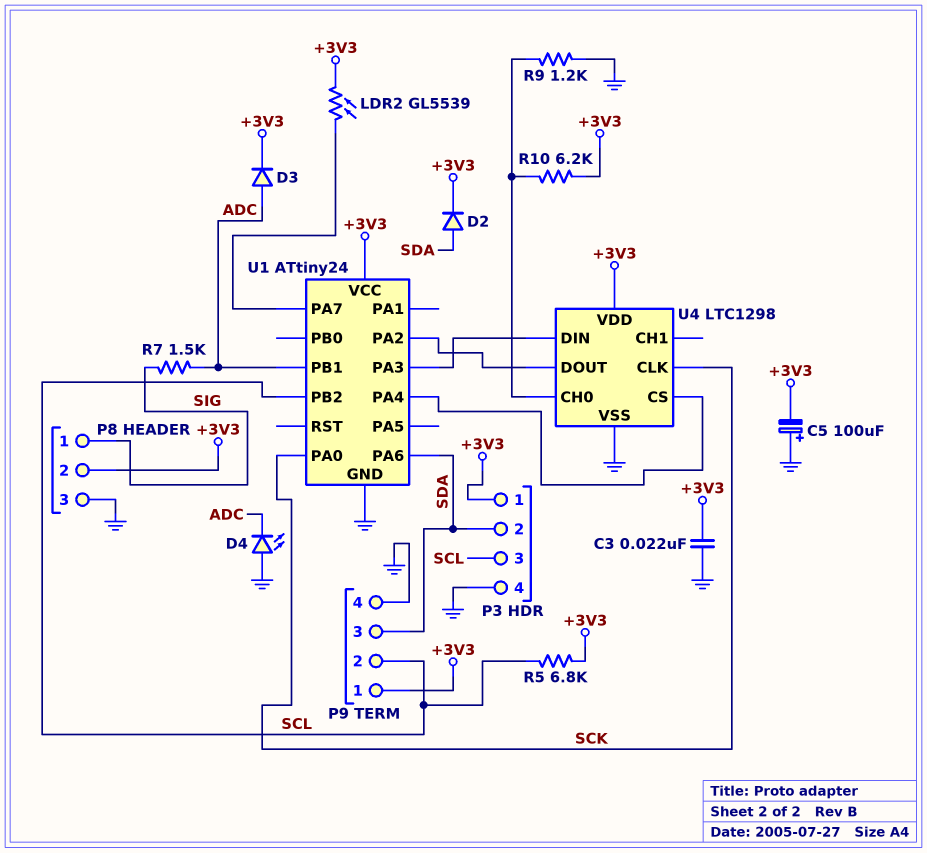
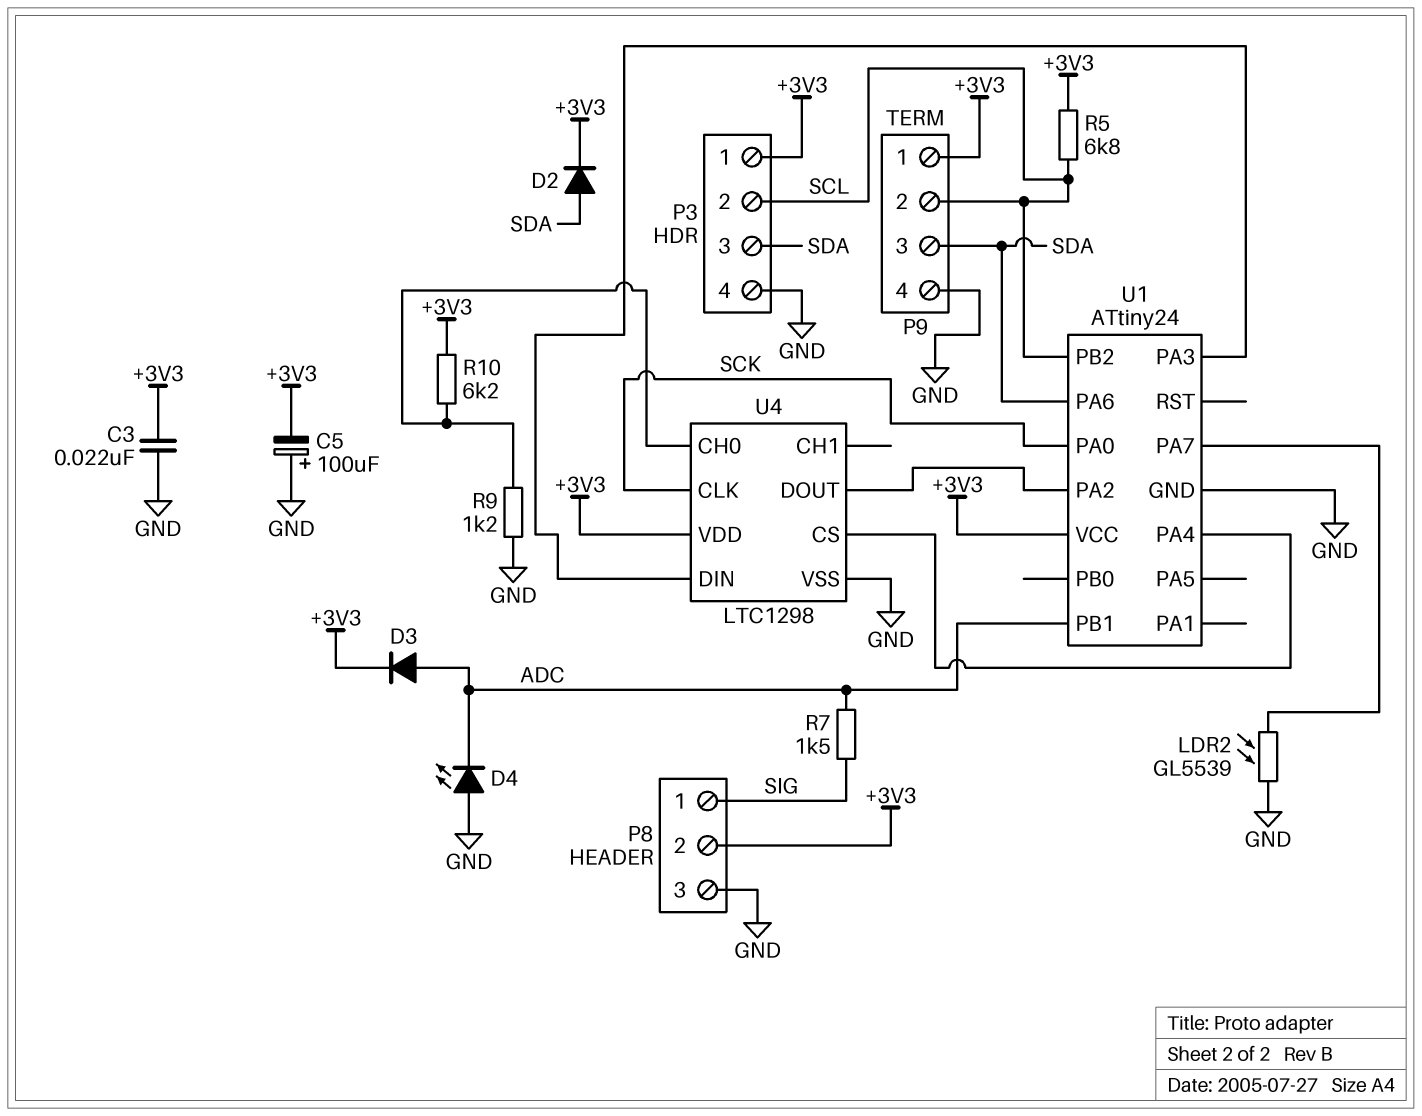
LDR2: GL5539 (+3V3, U1/PA7) -> GL5539 (GND, U1/PA7)
P3 pin 2: SDA -> SCL
P3 pin 3: SCL -> SDA

